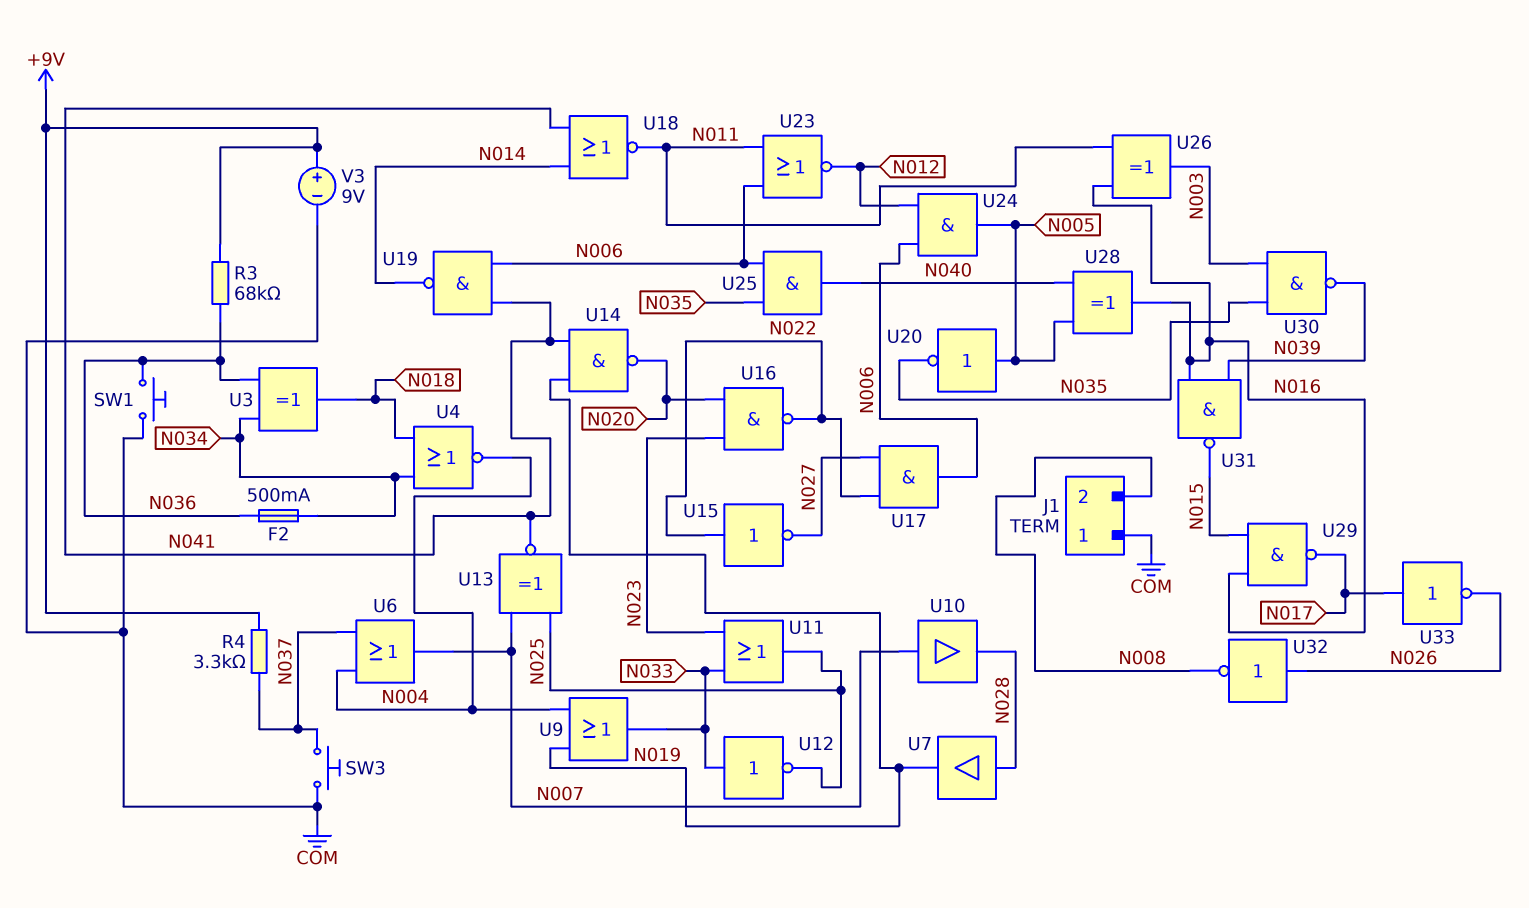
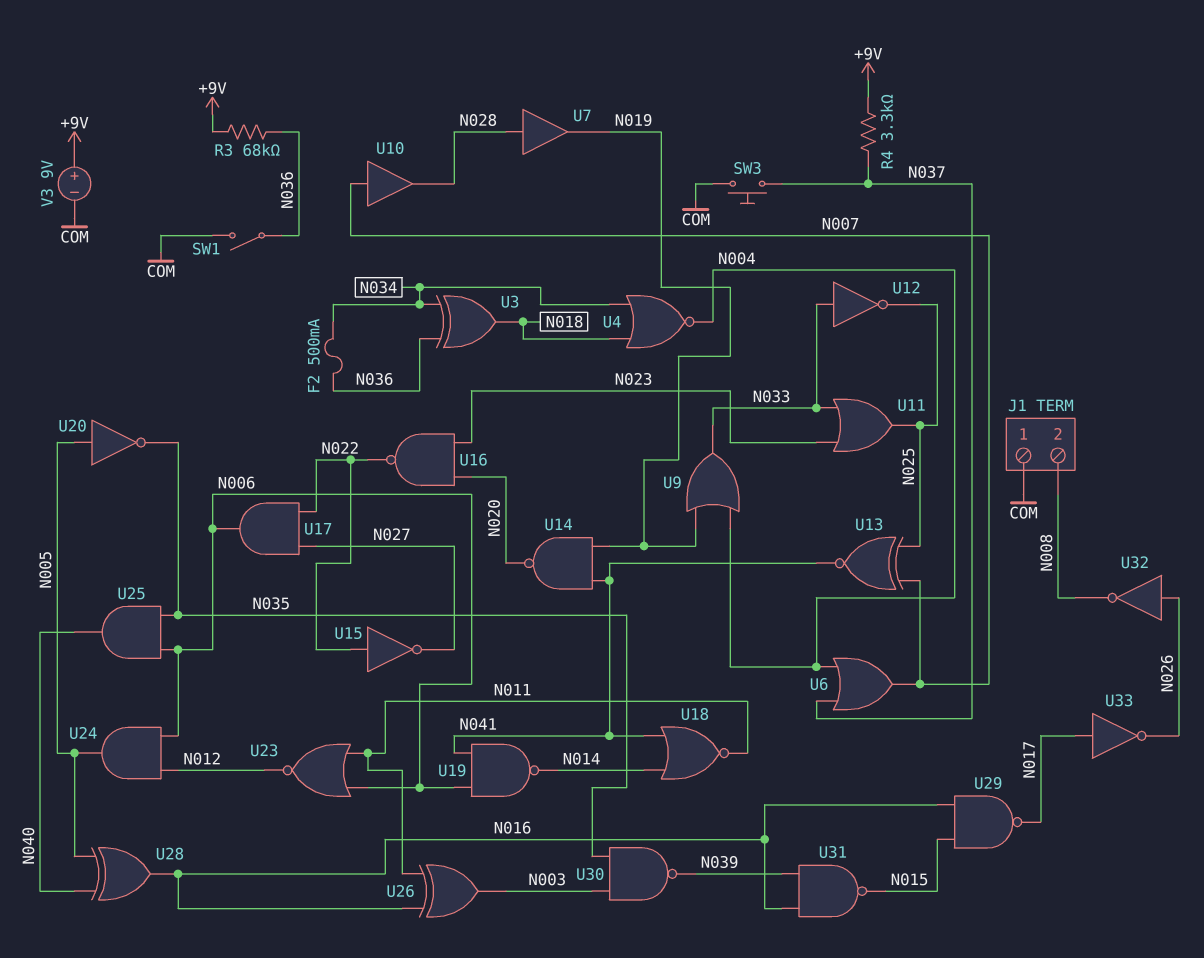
SW1: button (COM, N036) -> switch (COM, N036)

